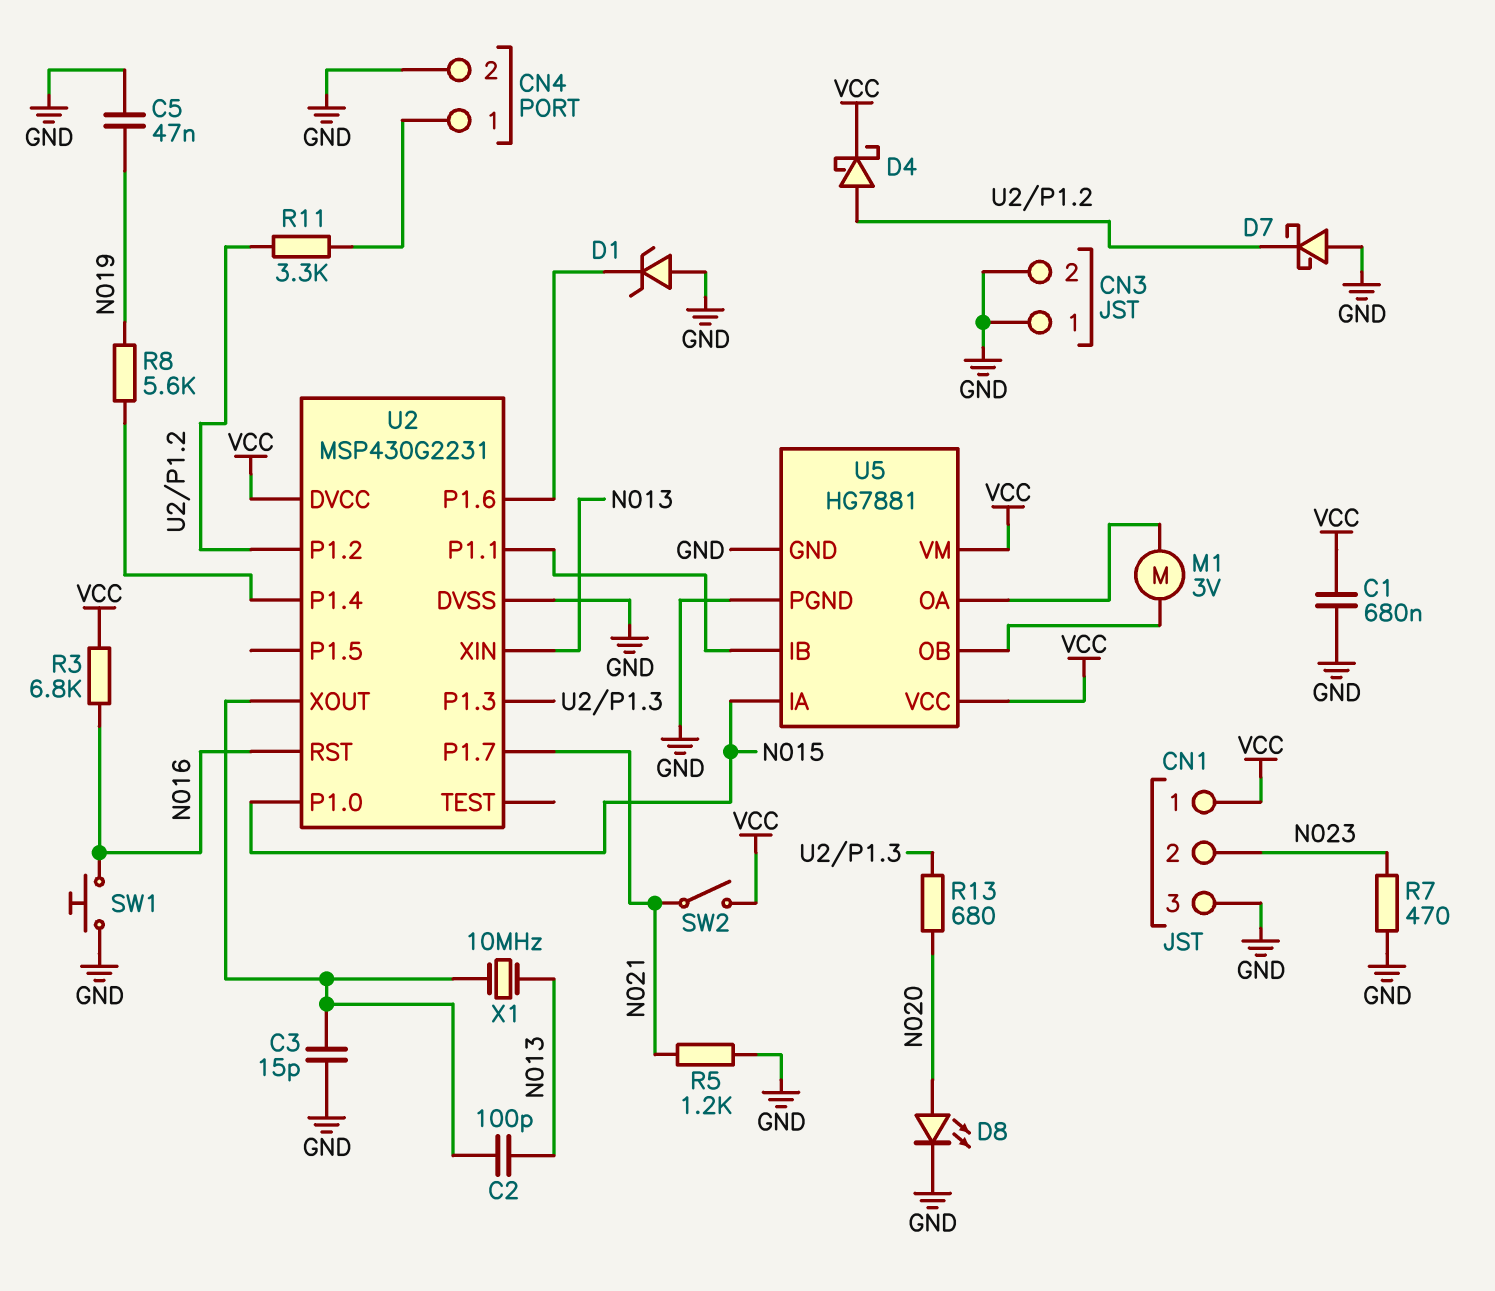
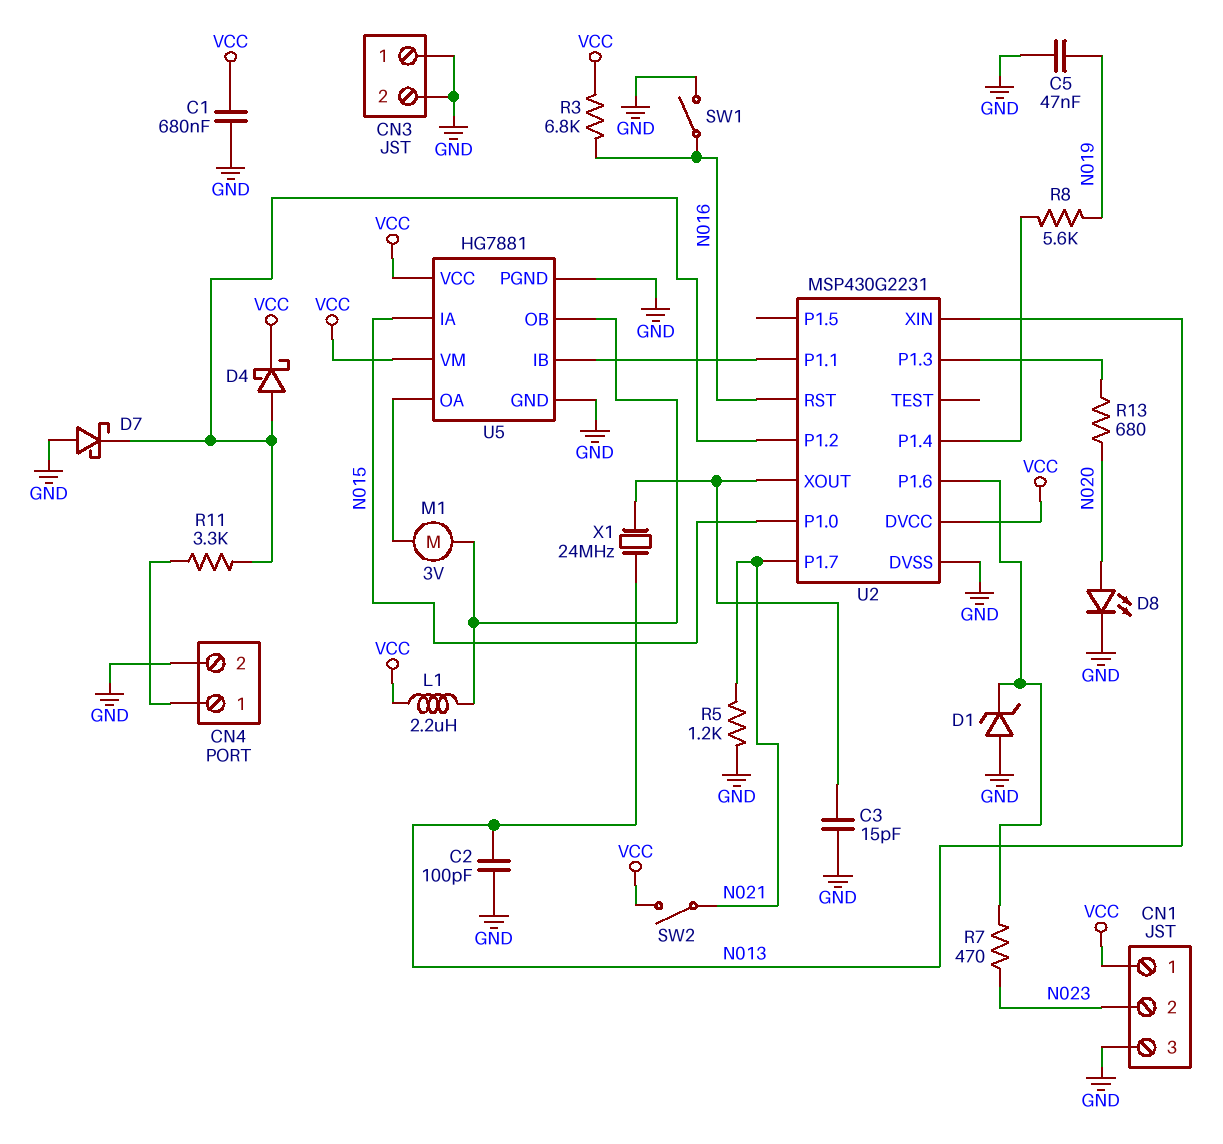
C2: 100pF (N013, U2/XOUT) -> 100pF (GND, N013)
L1: none -> 2.2uH (U5/OB, VCC)
R7: 470 (GND, N023) -> 470 (N023, U2/P1.6)
SW1: button (GND, N016) -> switch (GND, N016)
X1: 10MHz (N013, U2/XOUT) -> 24MHz (N013, U2/XOUT)

